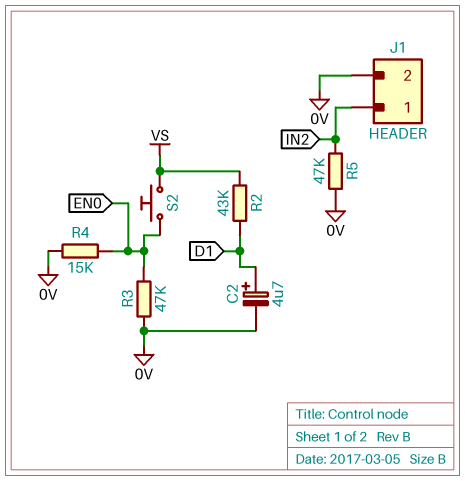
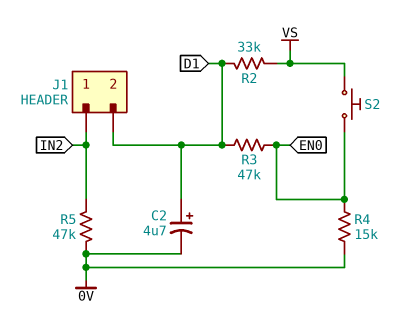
J1 pin 2: 0V -> D1
R2: 43k (D1, VS) -> 33k (D1, VS)
R3: 47k (0V, EN0) -> 47k (D1, EN0)

